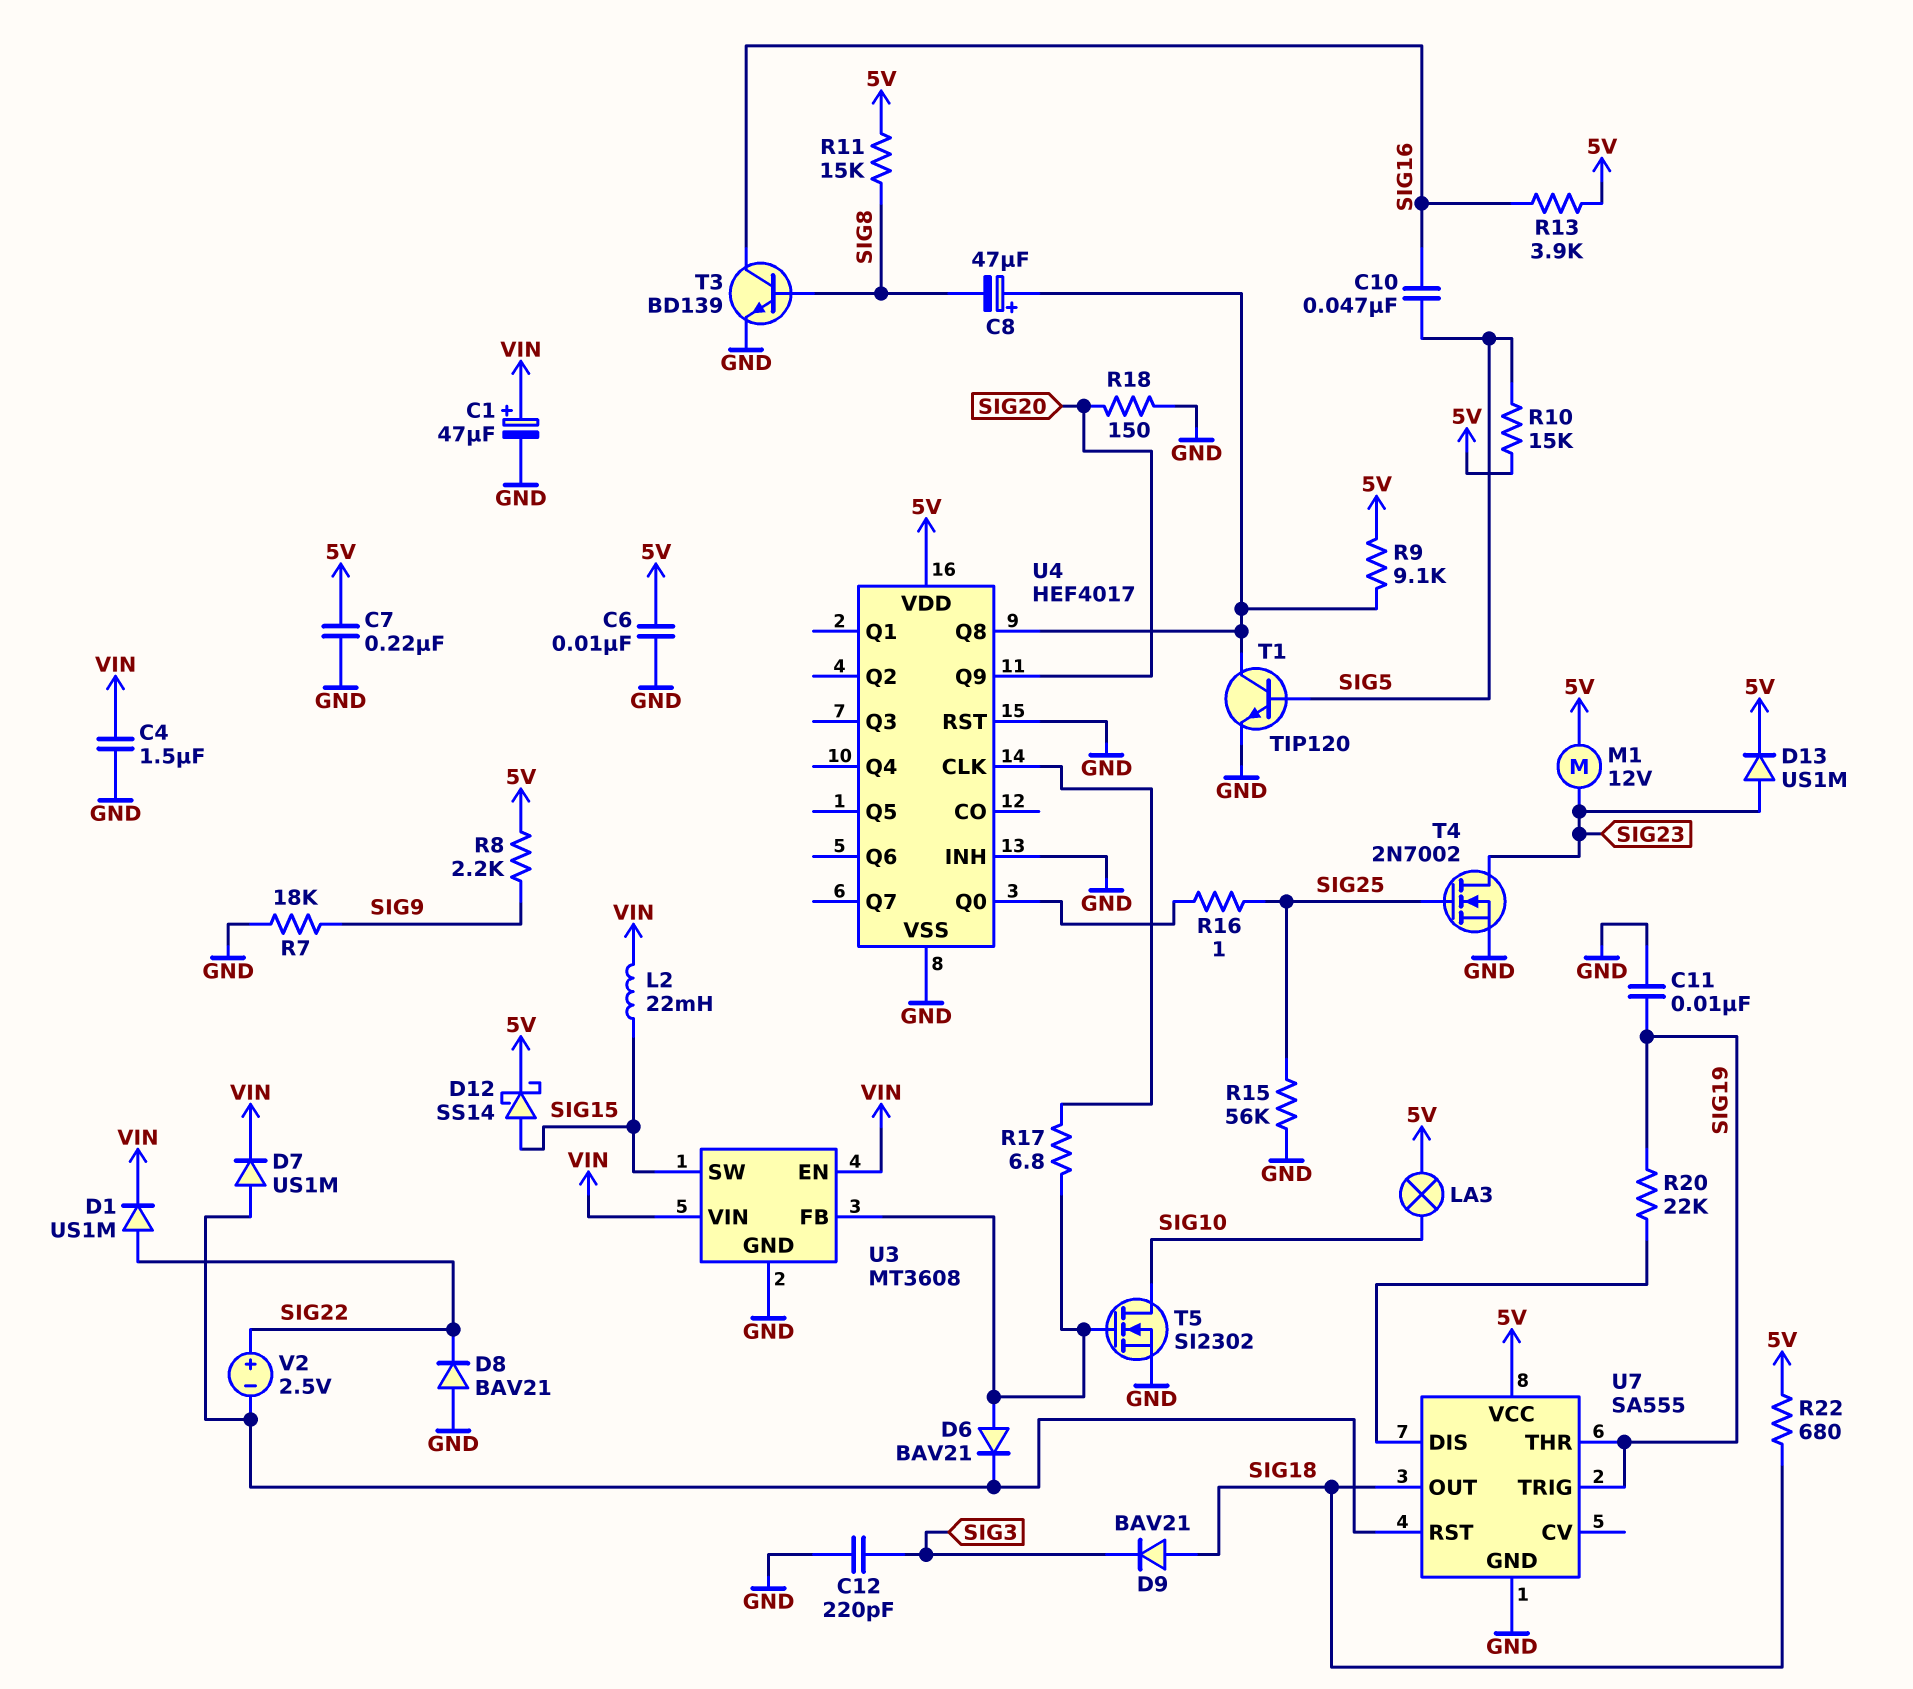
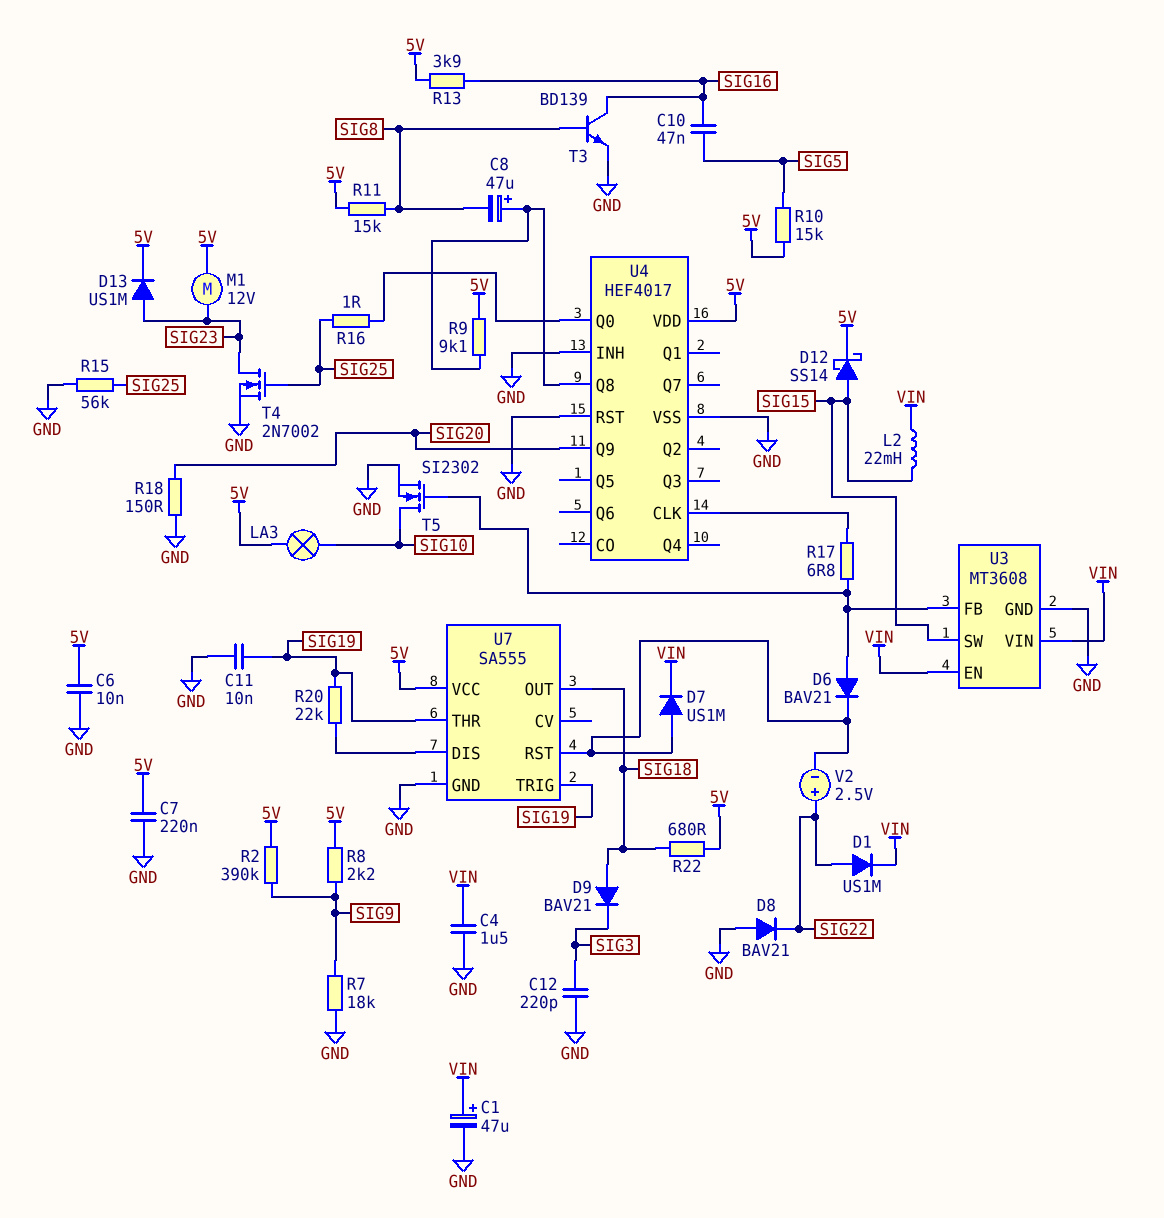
R2: none -> 390k (5V, SIG9)
T1: NPN TIP120 (B SIG5, C U4/Q8, E GND) -> none

